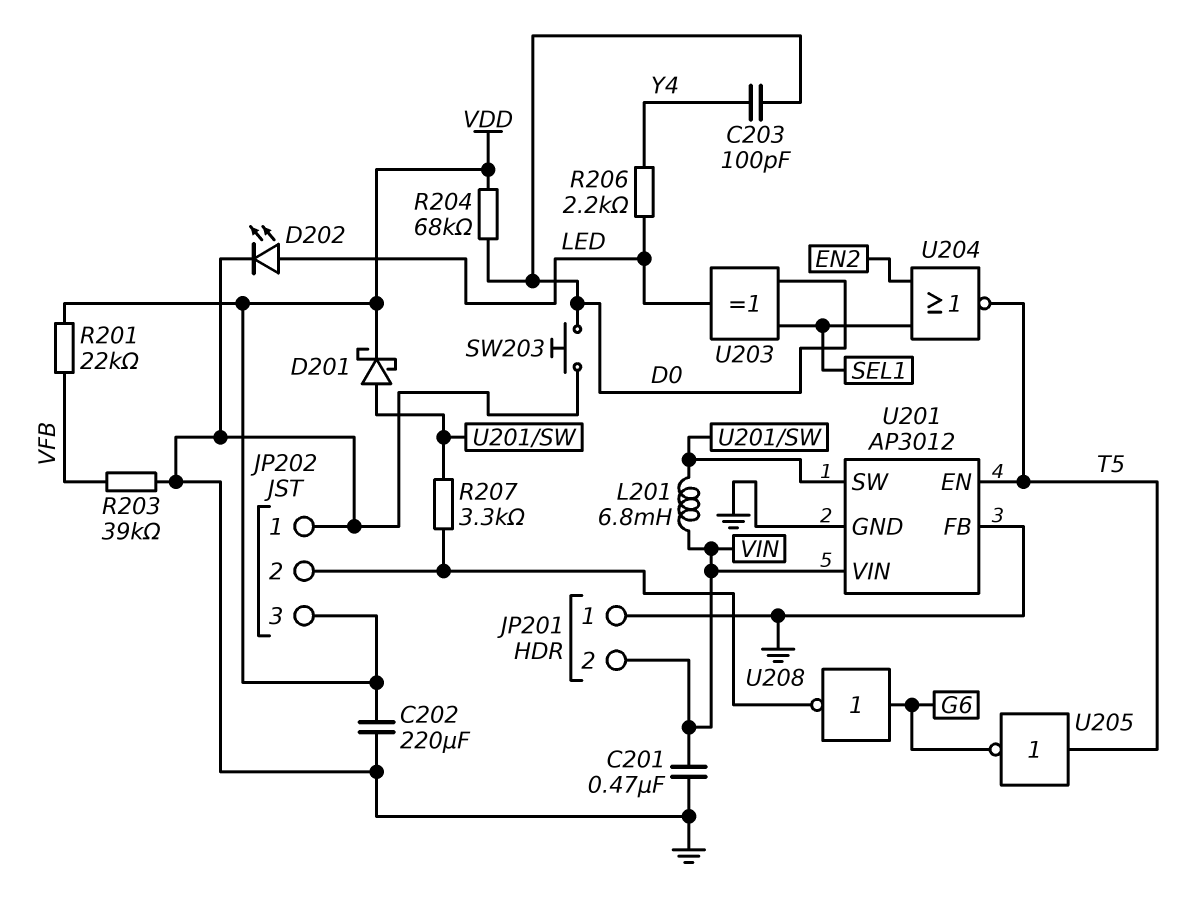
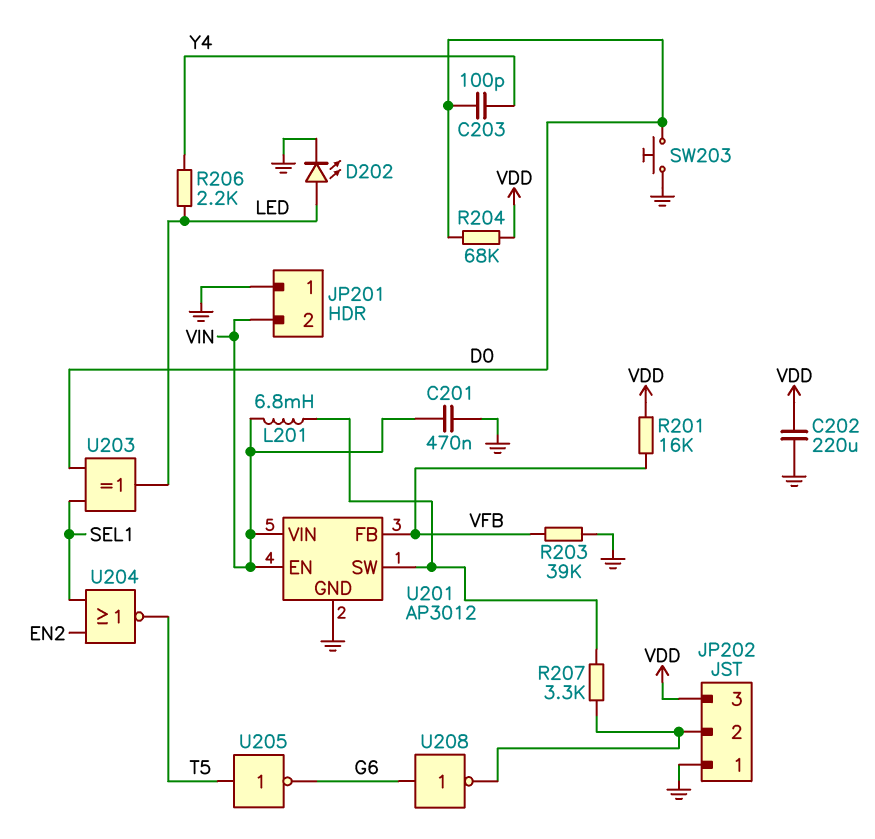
D201: schottky (A U201/SW, K VDD) -> none
R201: 22k (VDD, VFB) -> 16k (VDD, VFB)
U201 pin EN: T5 -> VIN
U201 pin FB: GND -> VFB

